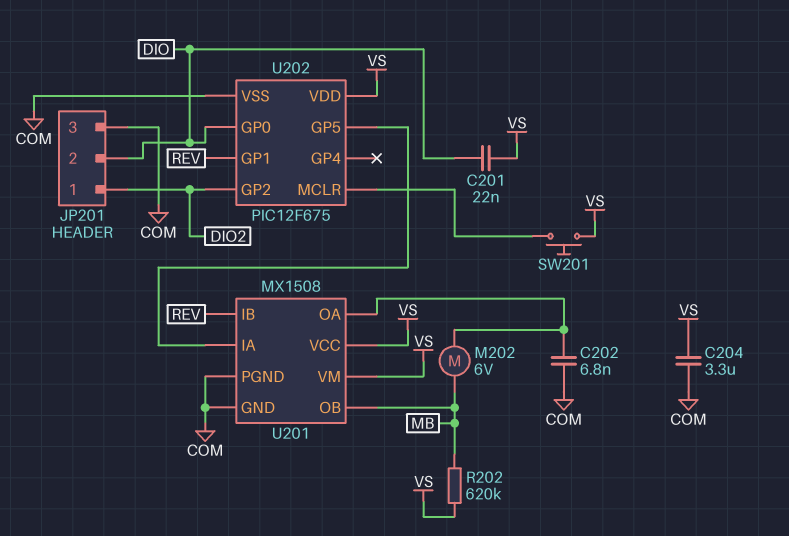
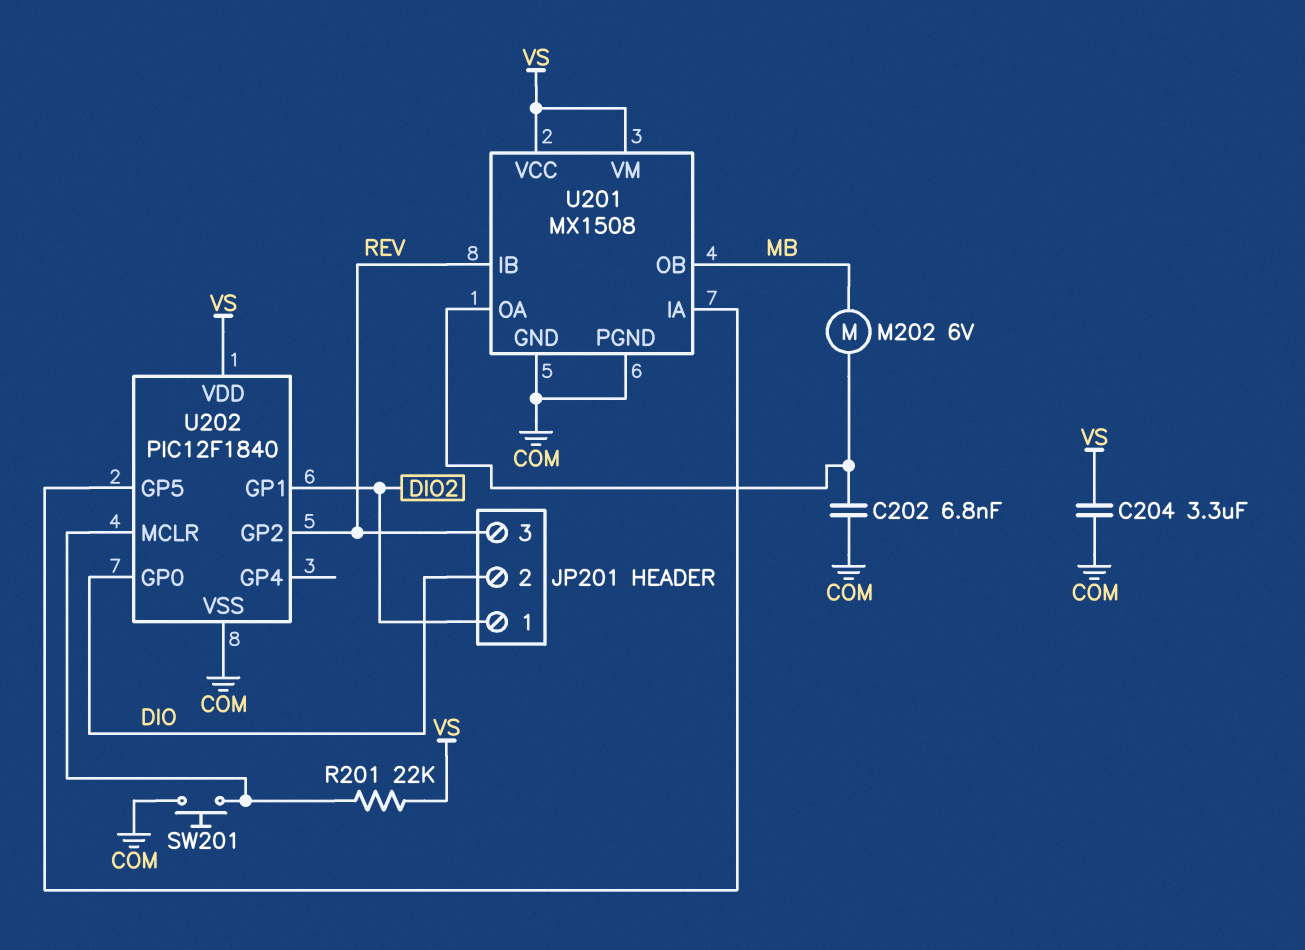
C201: 22nF (DIO, VS) -> none
JP201 pin 3: COM -> REV
R201: none -> 22k (U202/MCLR, VS)
R202: 620k (MB, VS) -> none
SW201: button (U202/MCLR, VS) -> button (COM, U202/MCLR)
U202: PIC12F675 -> PIC12F1840
U202 pin GP1: REV -> DIO2
U202 pin GP2: DIO2 -> REV

